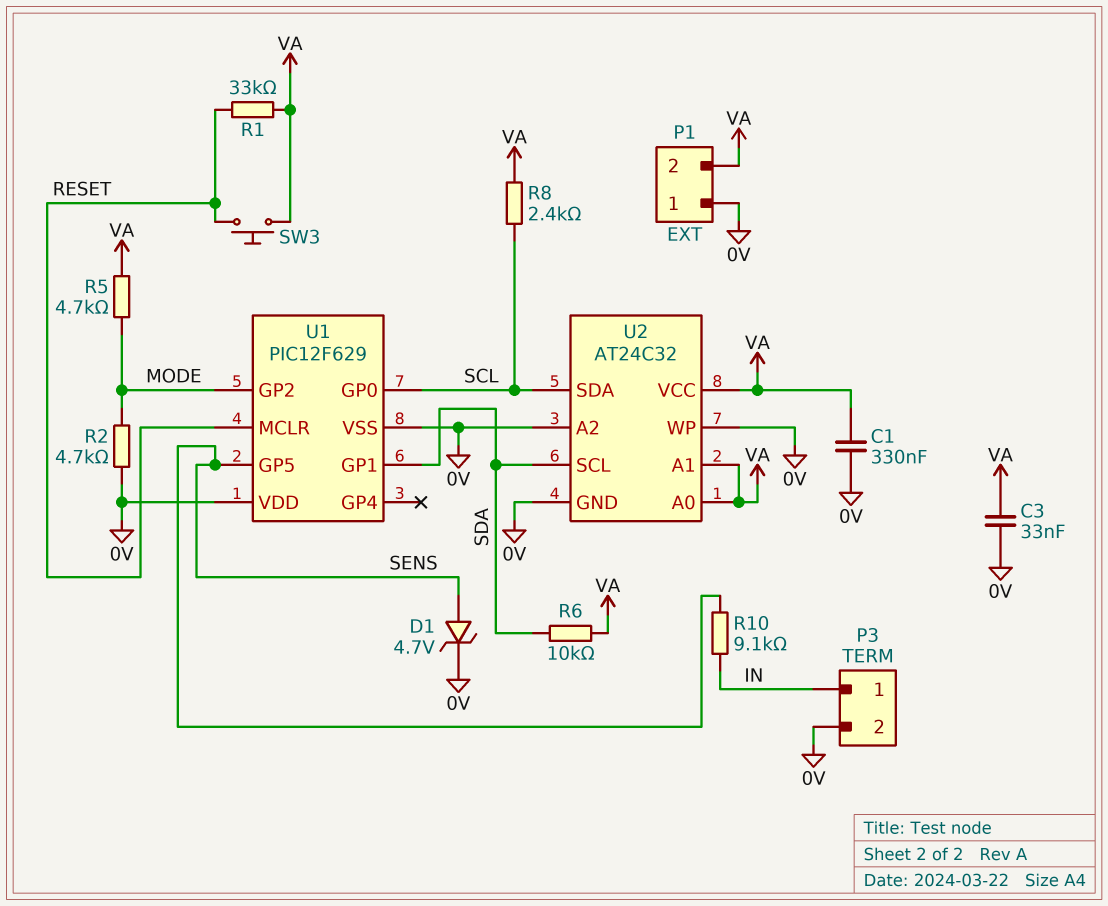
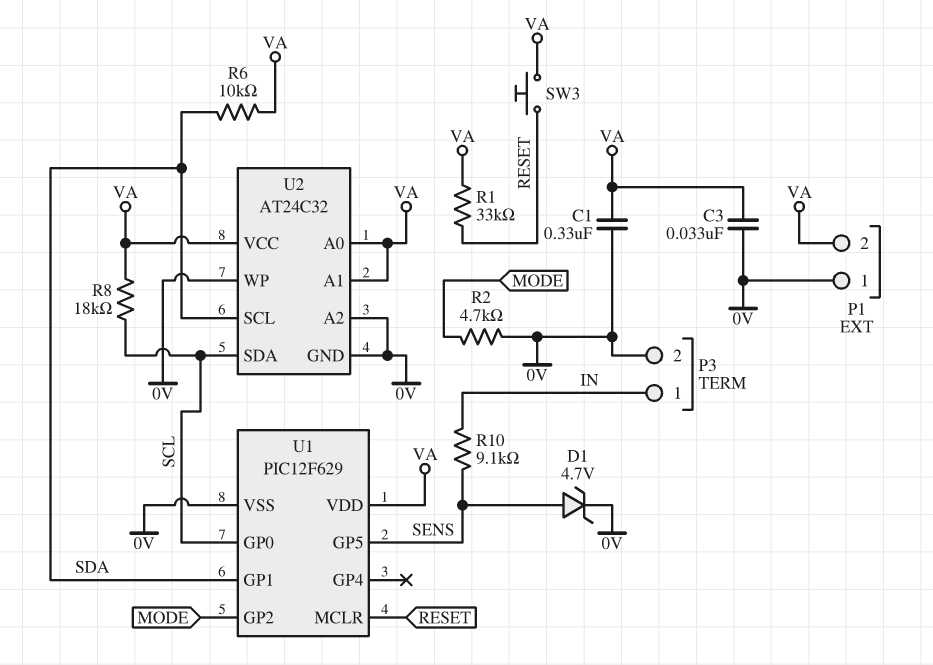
R5: 4.7k (MODE, VA) -> none
R8: 2.4k (SCL, VA) -> 18k (SCL, VA)
U1 pin VDD: 0V -> VA

